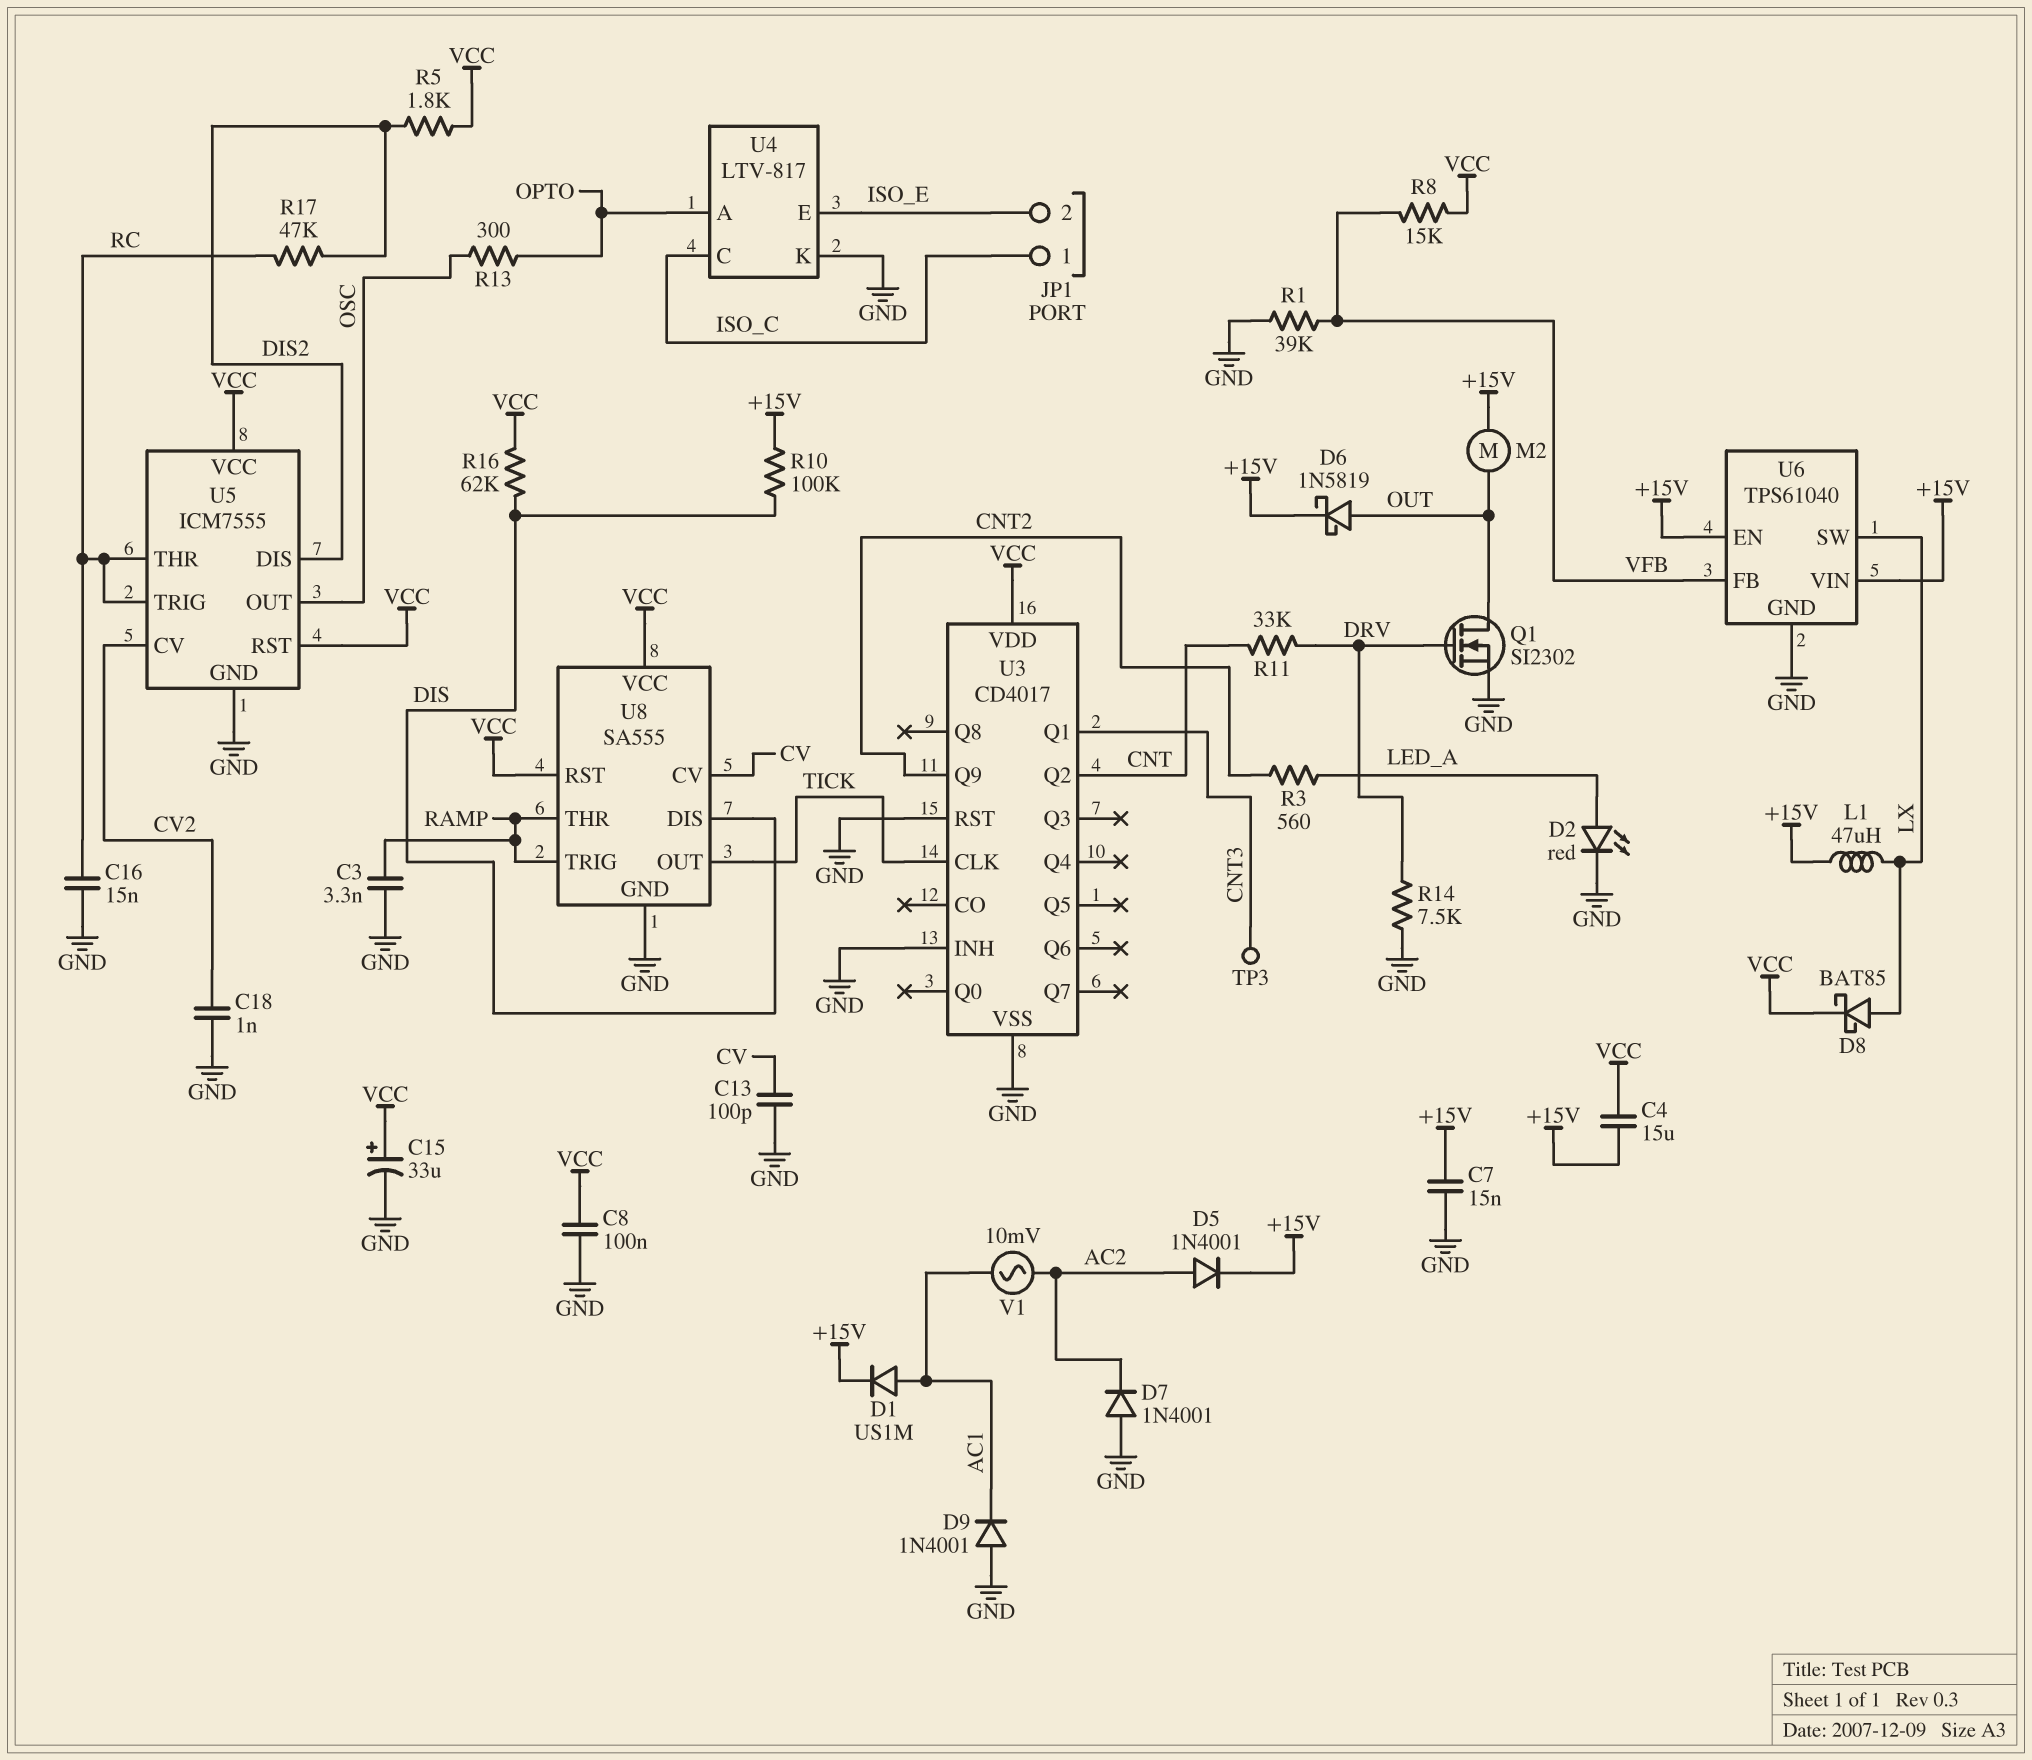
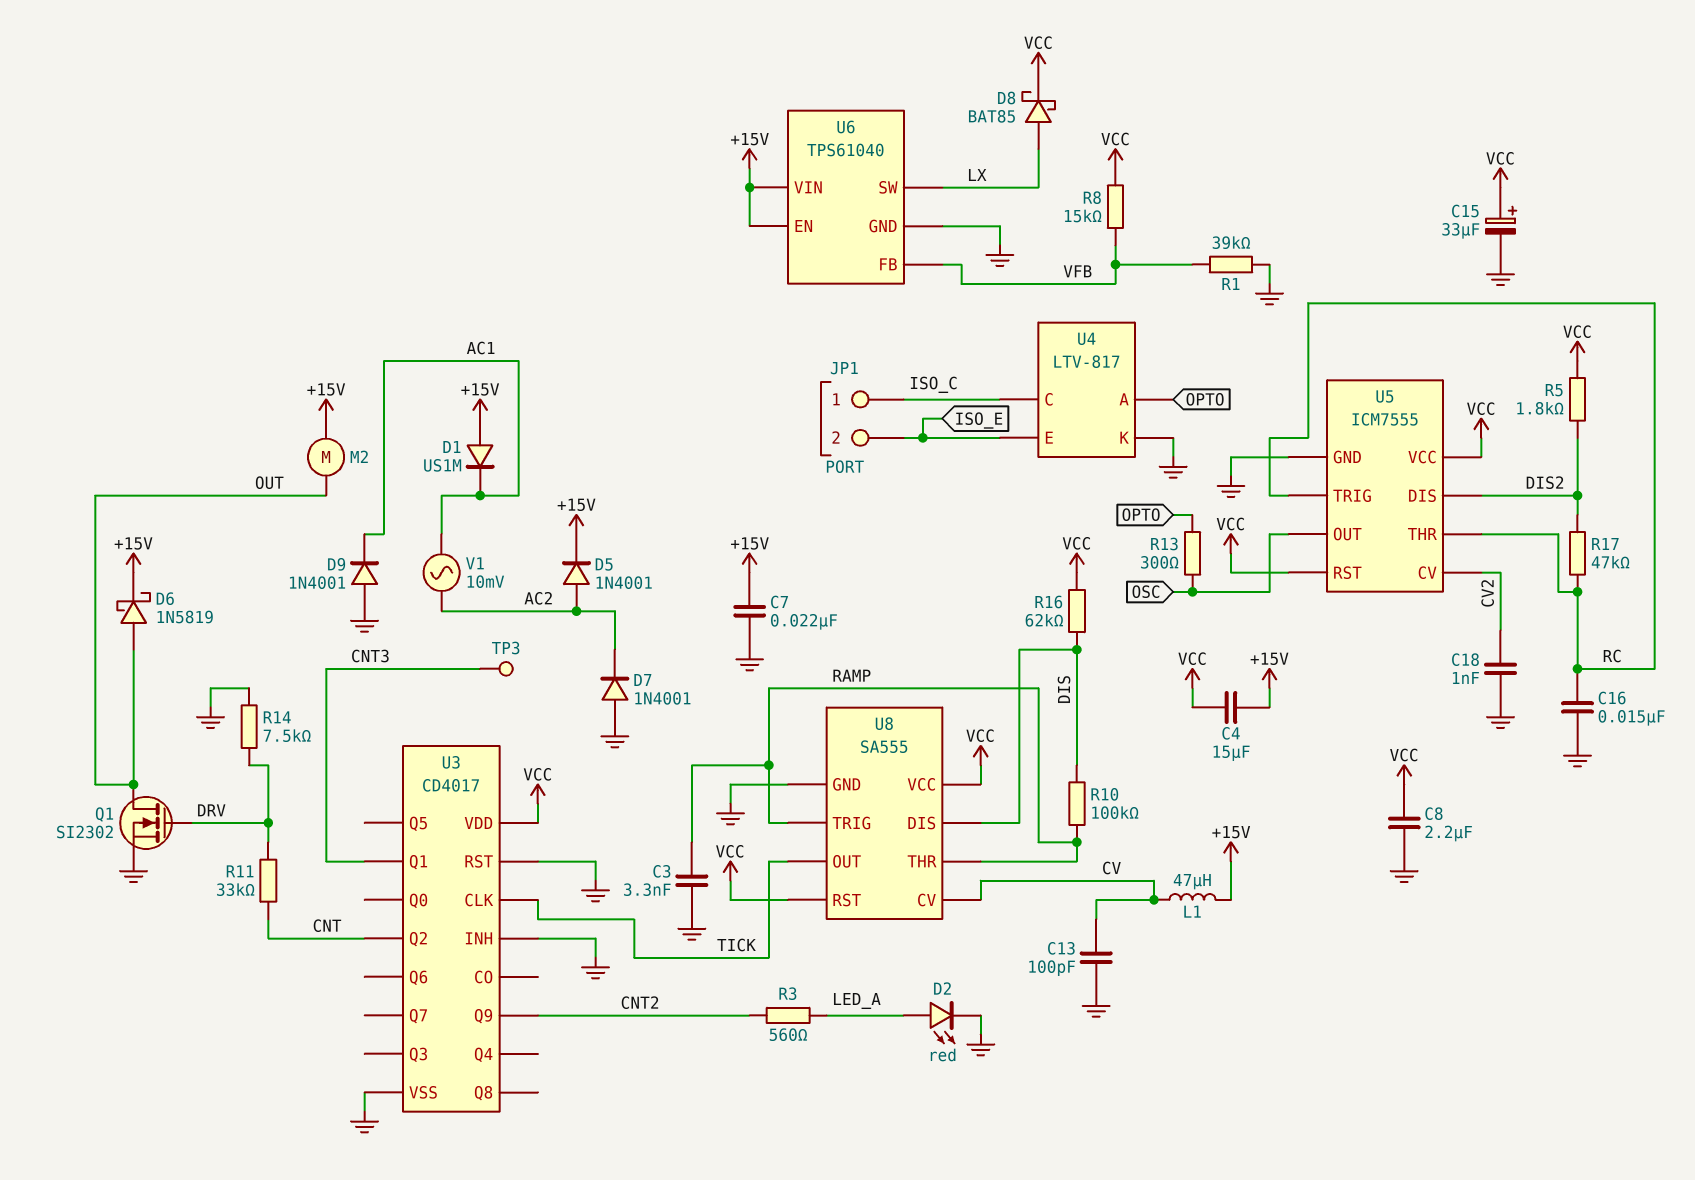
C7: 15nF (+15V, GND) -> 22nF (+15V, GND)
C8: 100nF (GND, VCC) -> 2.2uF (GND, VCC)
D1: diode US1M (A AC1, K +15V) -> diode US1M (A +15V, K AC1)
L1: 47uH (+15V, LX) -> 47uH (+15V, CV)
R10: 100k (+15V, DIS) -> 100k (DIS, RAMP)

